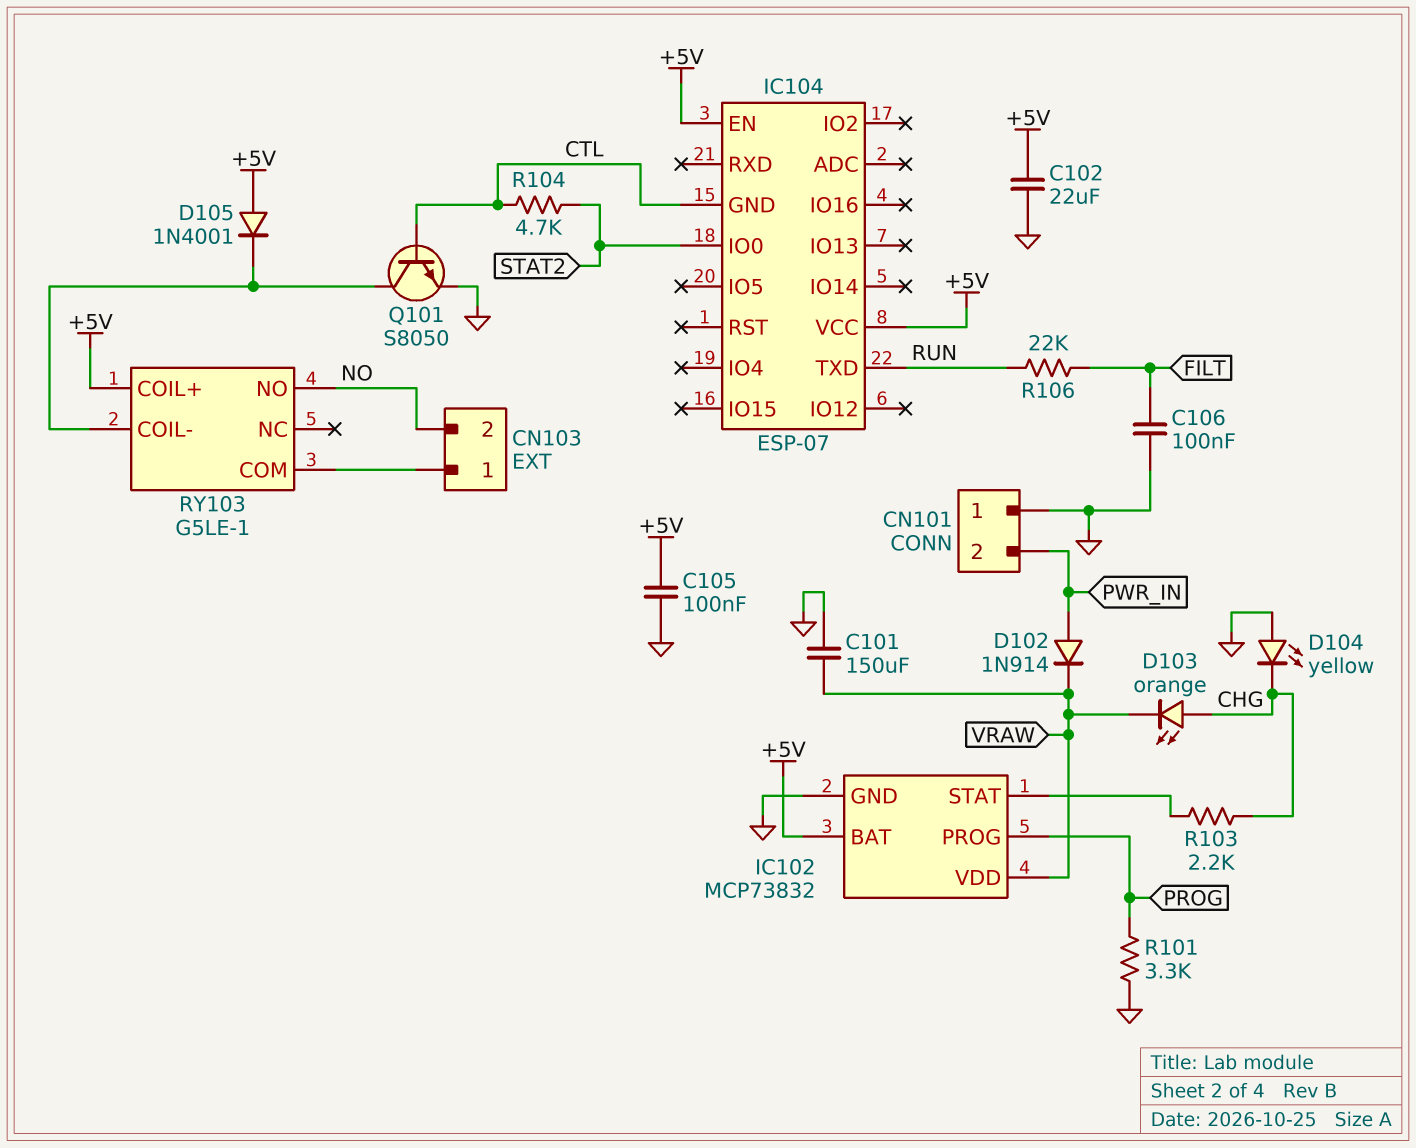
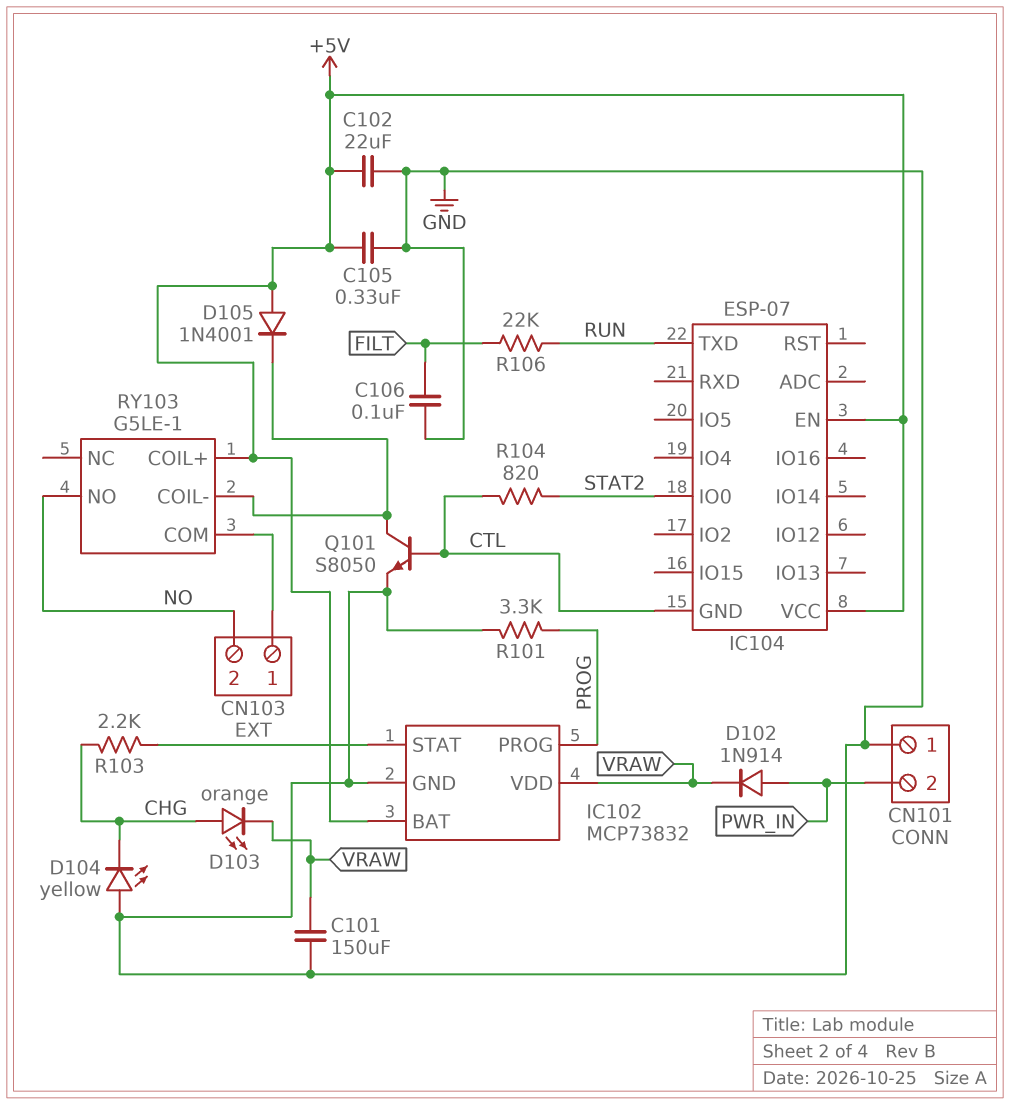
C105: 100nF (+5V, GND) -> 330nF (+5V, GND)
R104: 4.7k (CTL, STAT2) -> 820 (CTL, STAT2)

